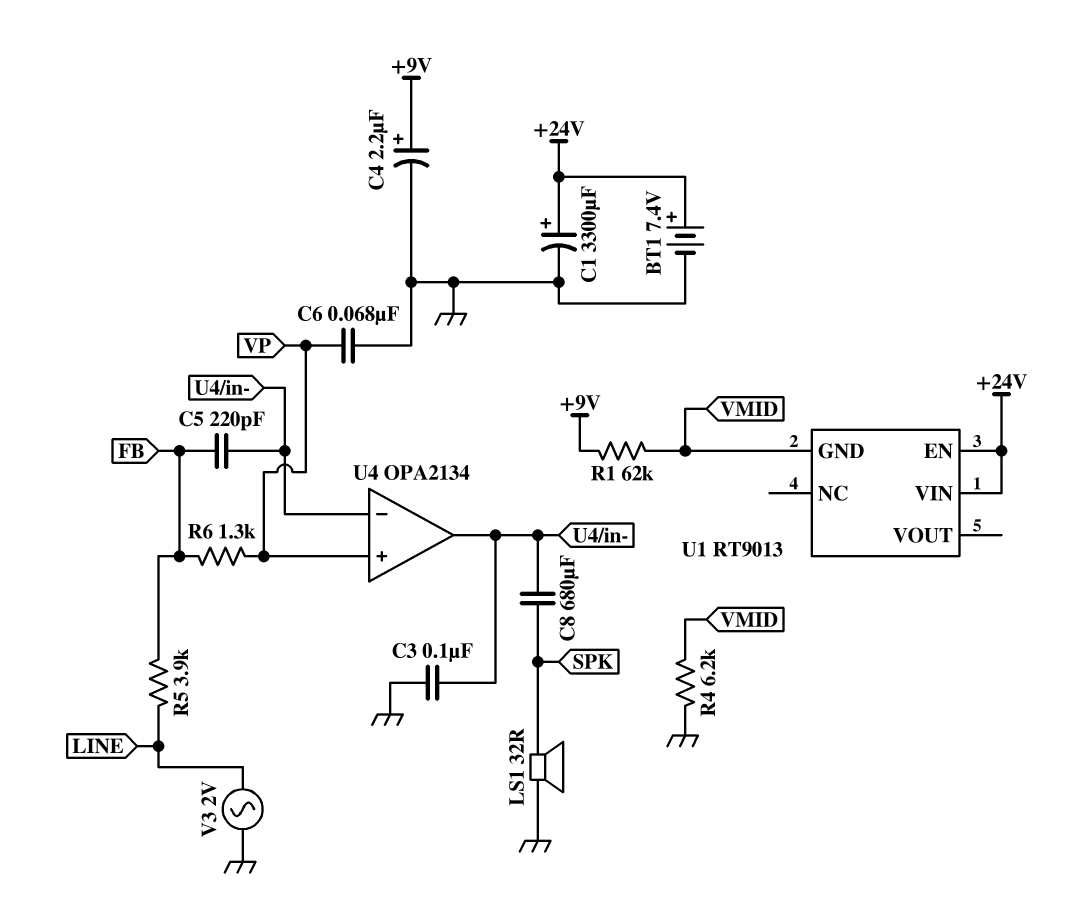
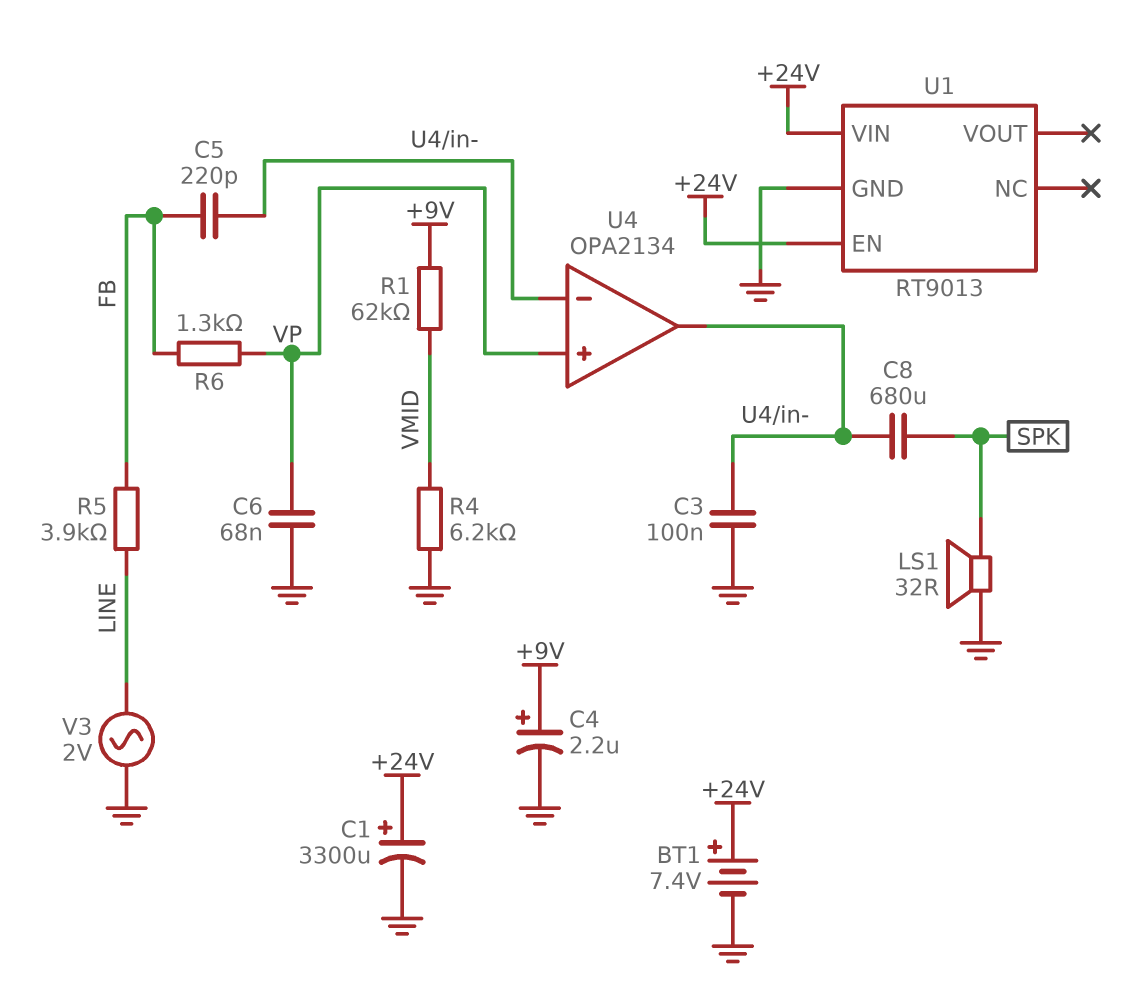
U1 pin GND: VMID -> GND

